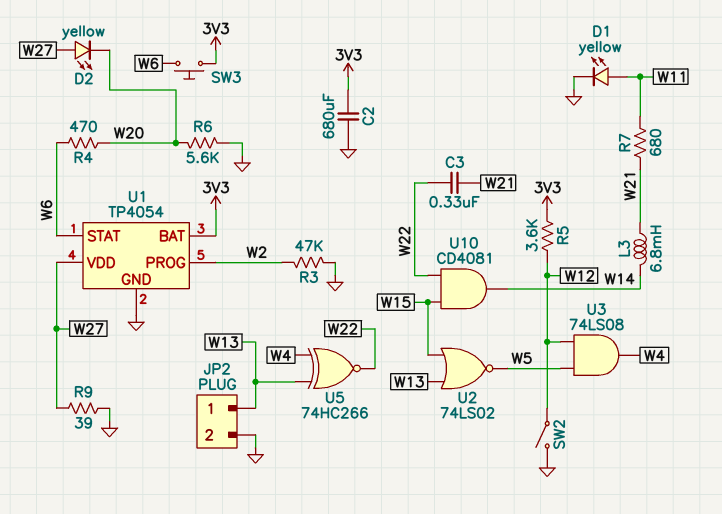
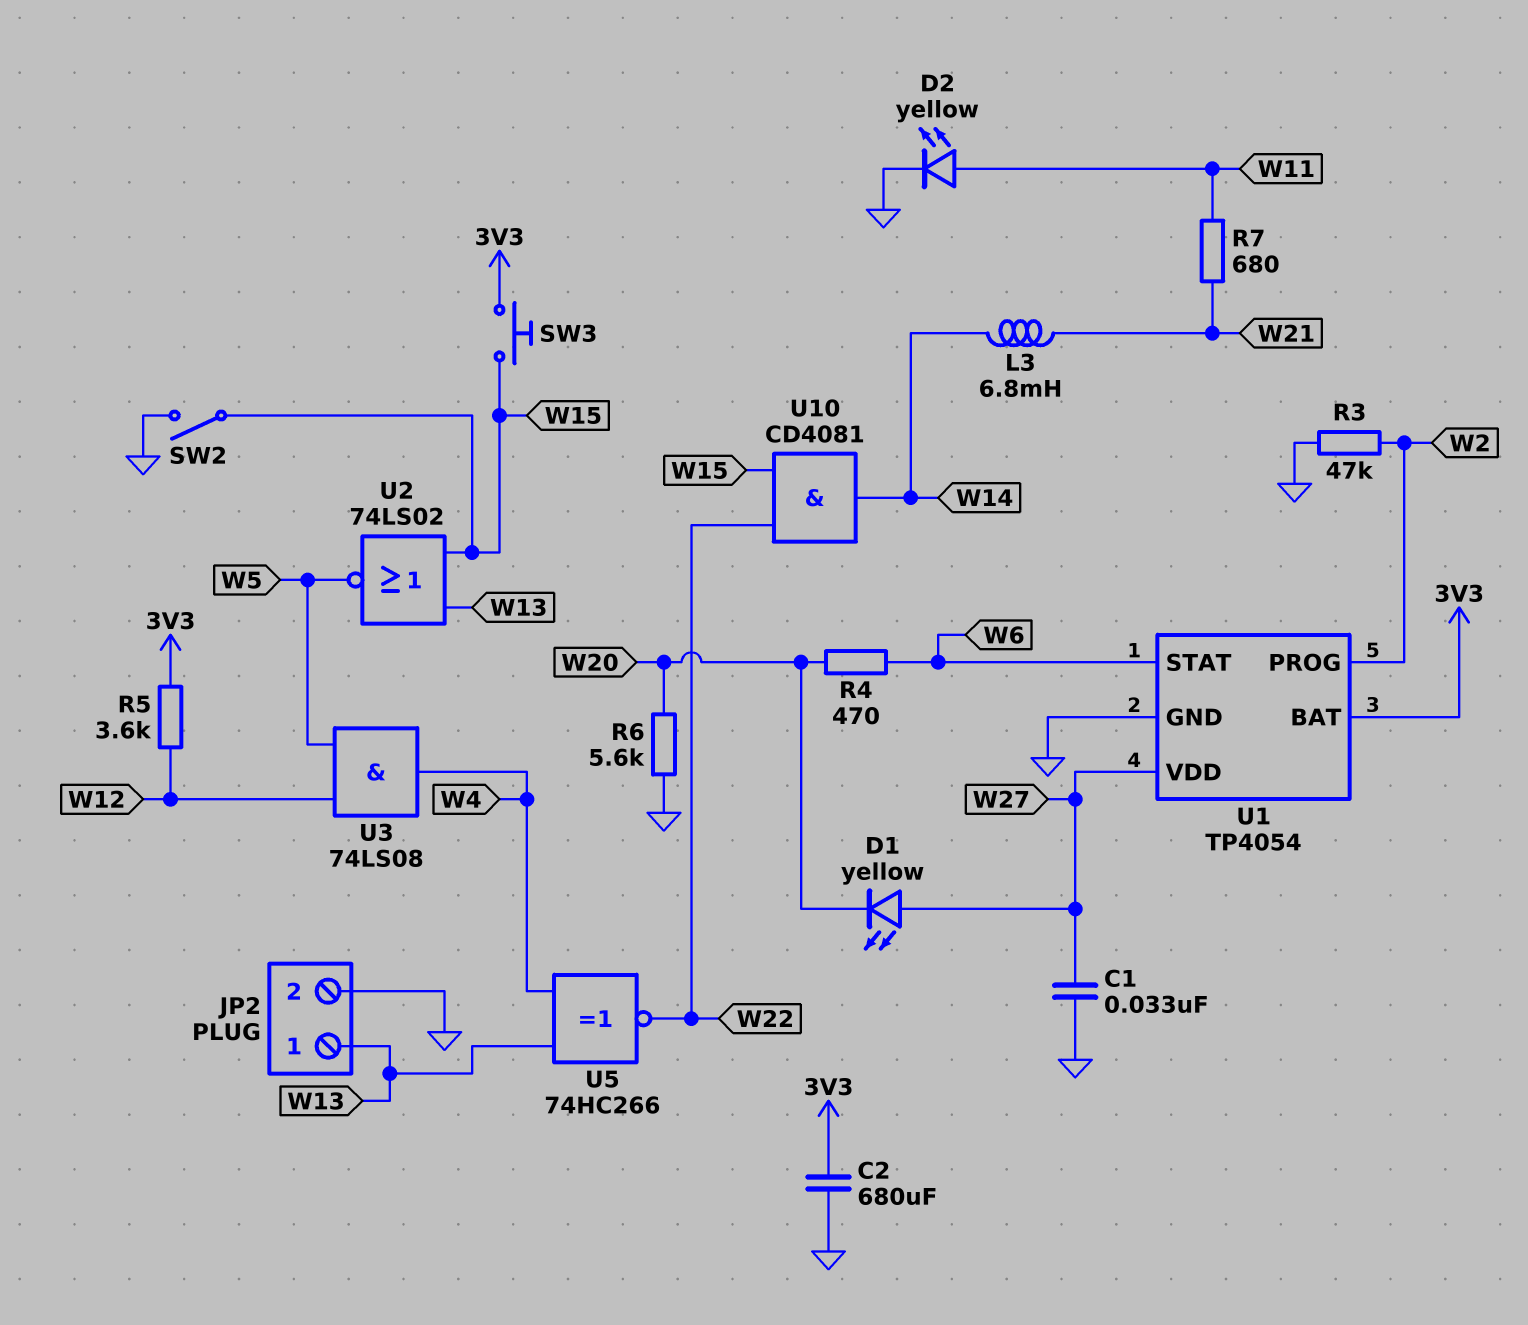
C1: none -> 33nF (GND, W27)
C3: 330nF (W21, W22) -> none
D1: LED yellow (A W11, K GND) -> LED yellow (A W27, K W20)
D2: LED yellow (A W27, K W20) -> LED yellow (A W11, K GND)
R9: 39 (GND, W27) -> none
SW2: switch (GND, W12) -> switch (GND, W15)
SW3: button (3V3, W6) -> button (3V3, W15)

